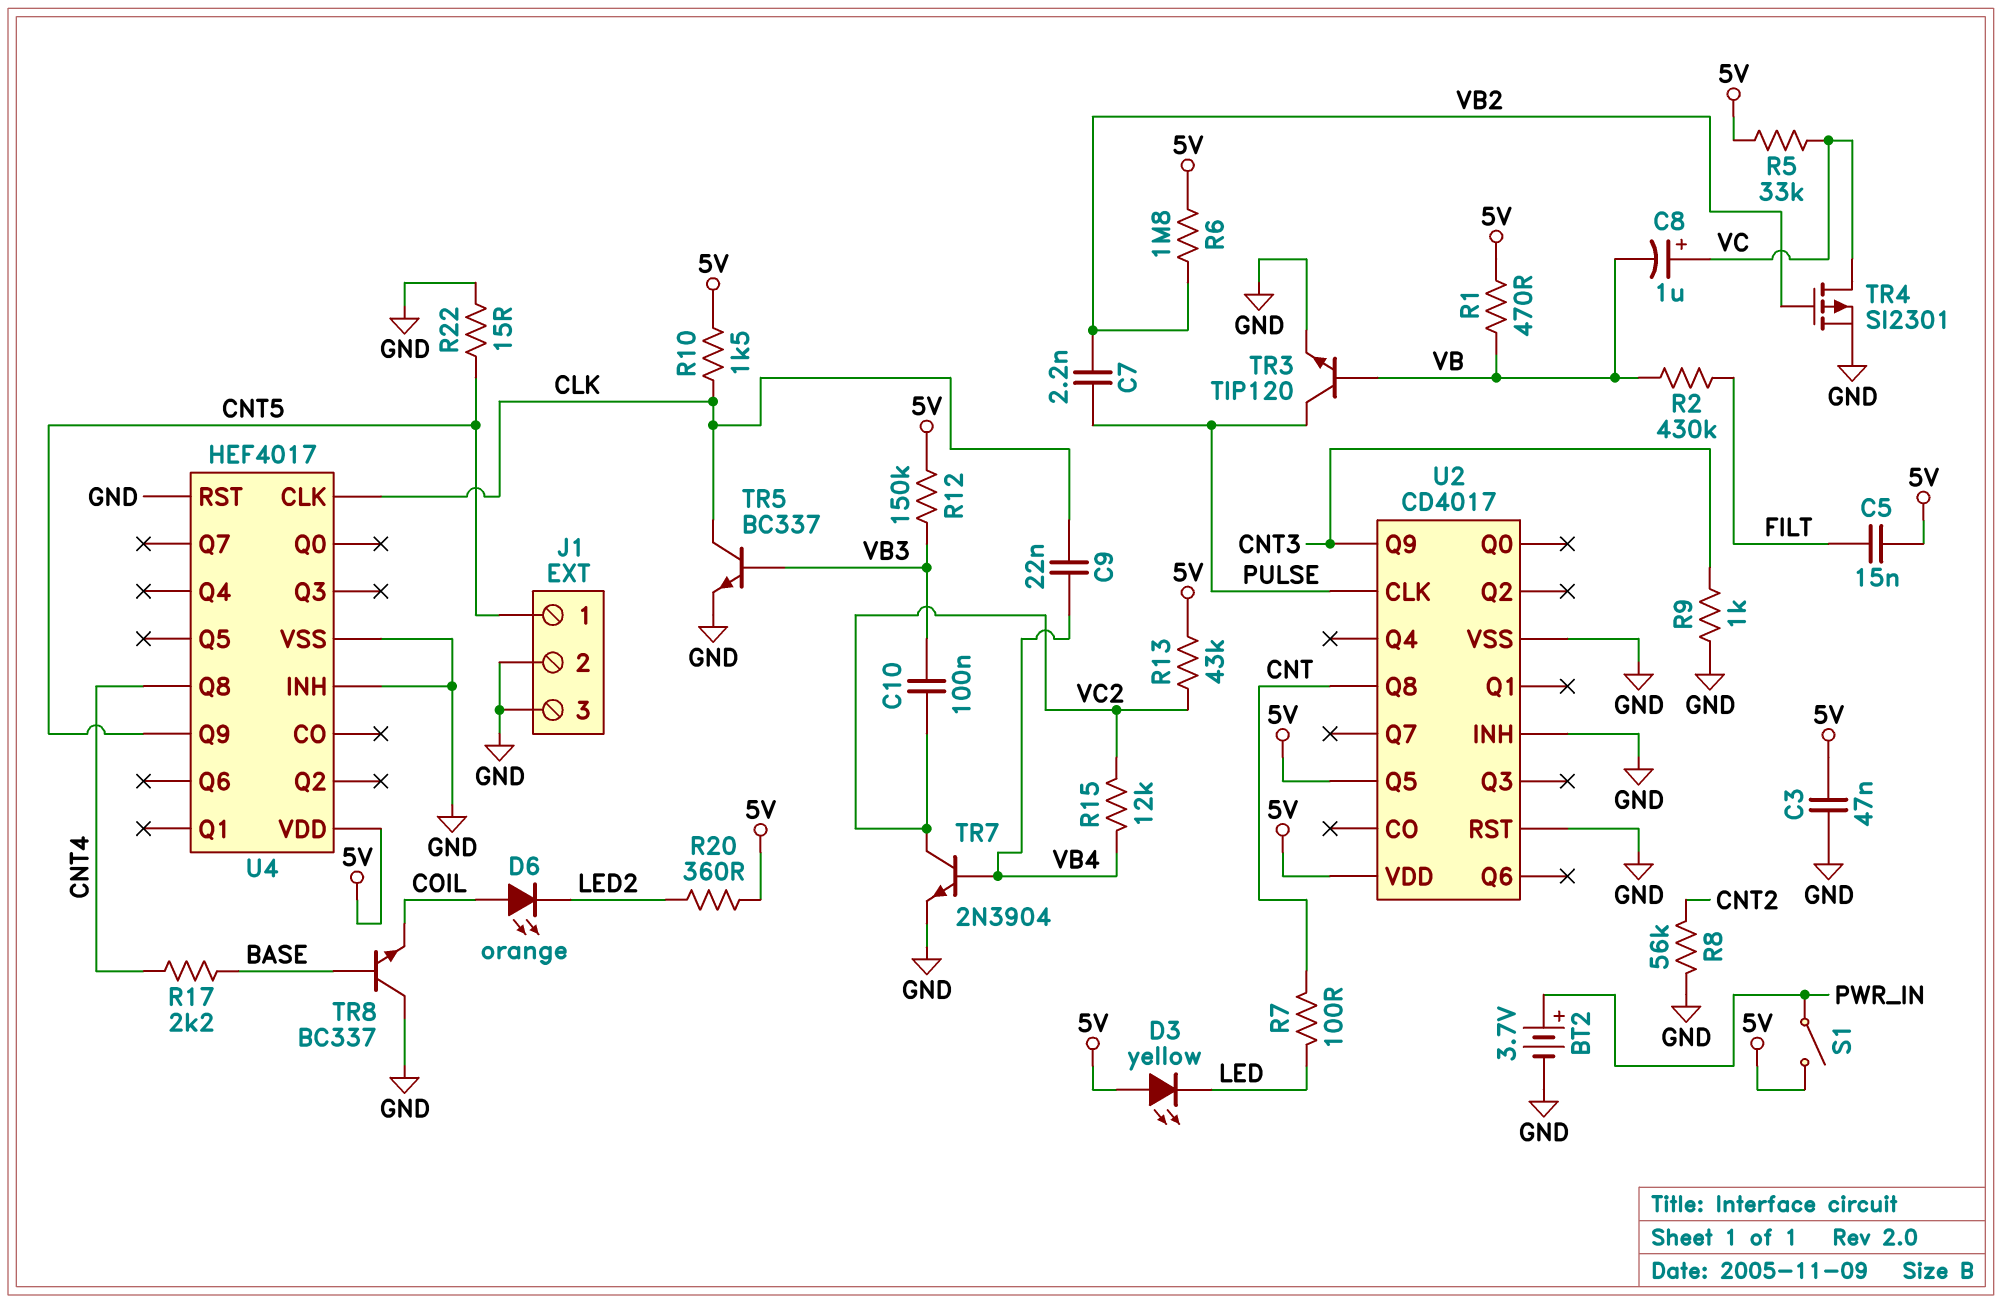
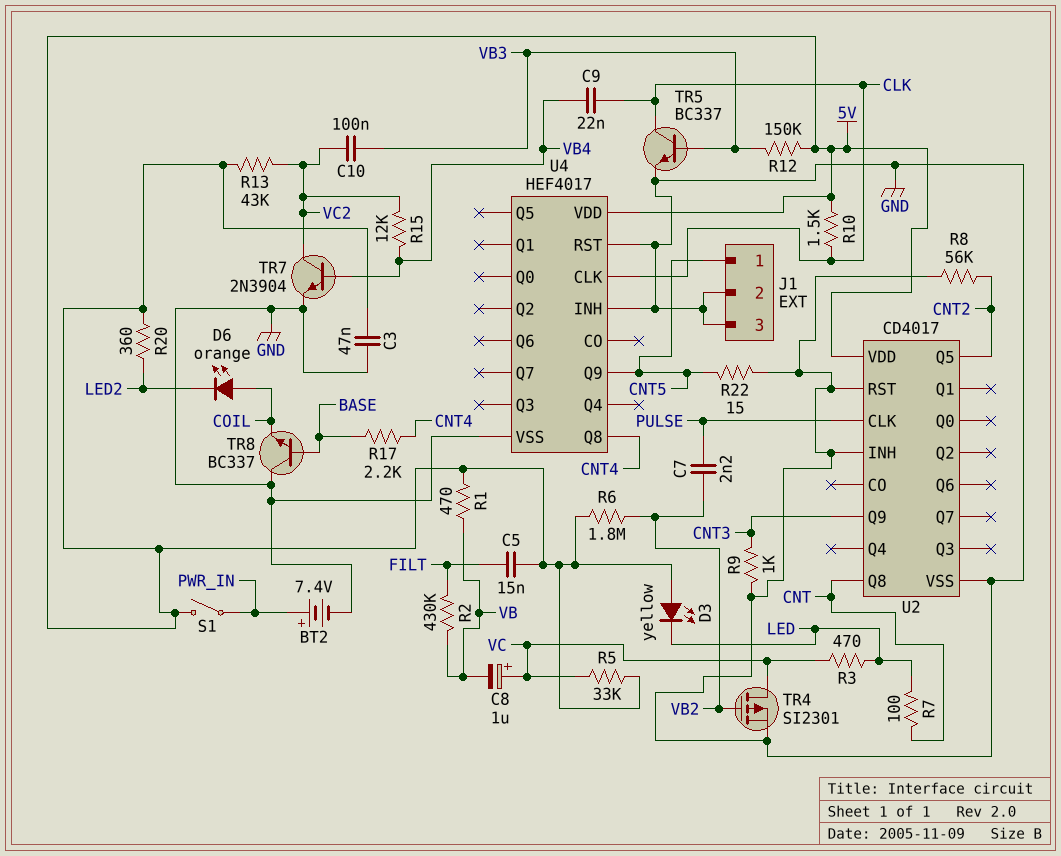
BT2: 3.7V (plus PWR_IN, minus GND) -> 7.4V (plus PWR_IN, minus GND)
R3: none -> 470 (LED, VC)
TR3: NPN TIP120 (B VB, C PULSE, E GND) -> none
U2 pin Q5: 5V -> CNT2

